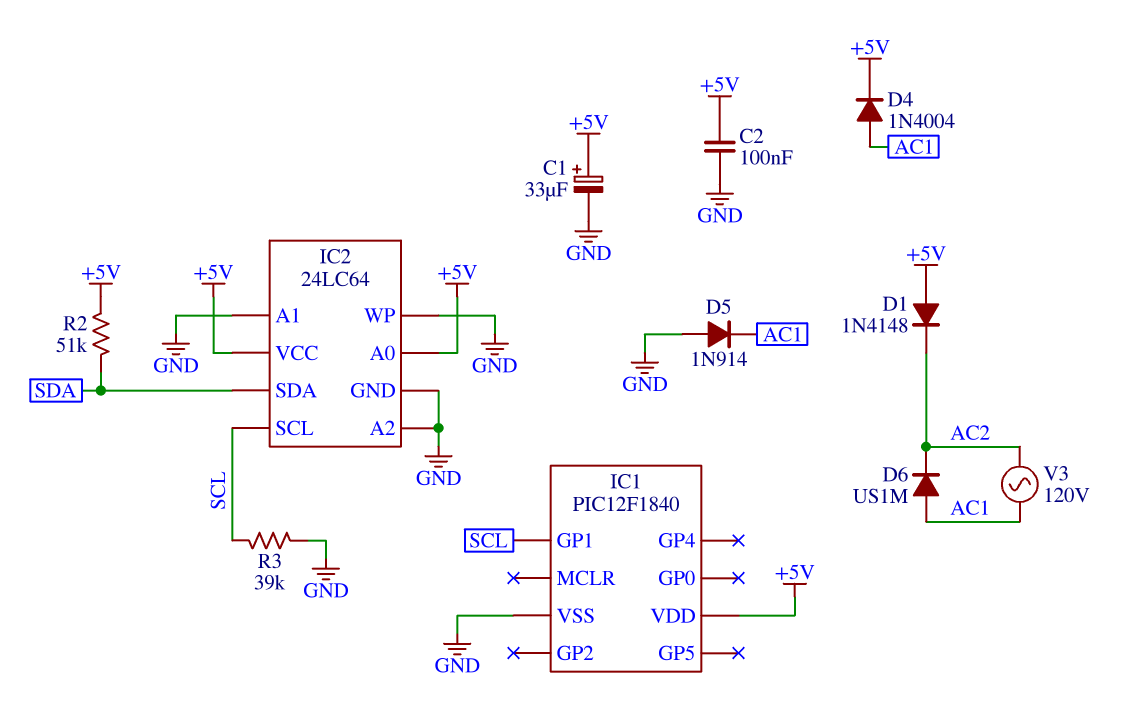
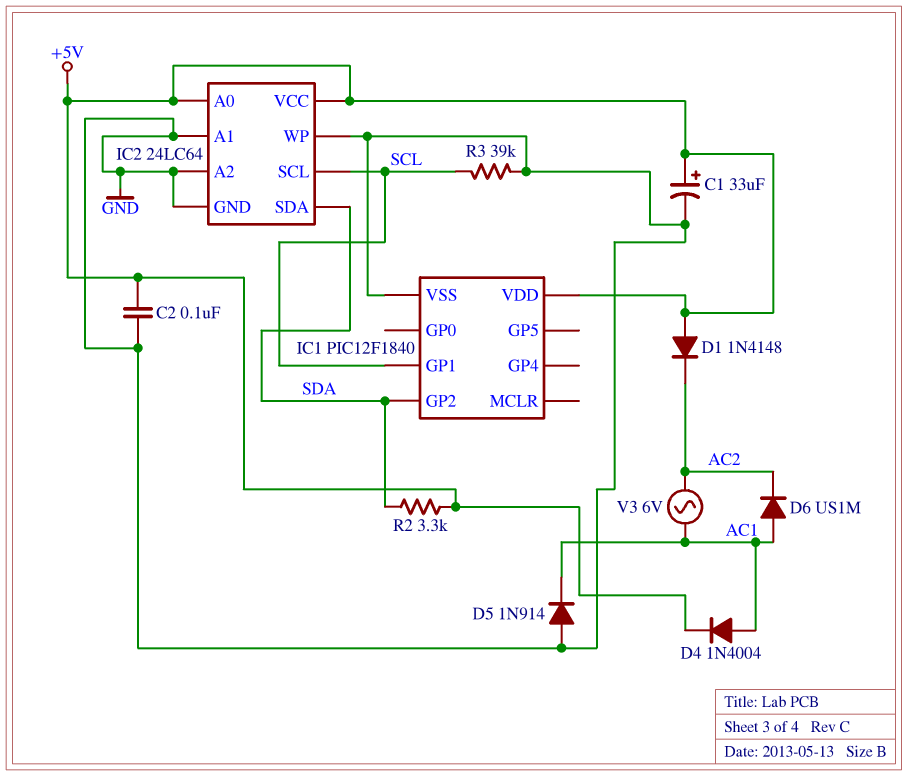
IC1 pin GP2: none -> SDA
R2: 51k (+5V, SDA) -> 3.3k (+5V, SDA)
V3: AC 120V (AC1, AC2) -> AC 6V (AC1, AC2)

